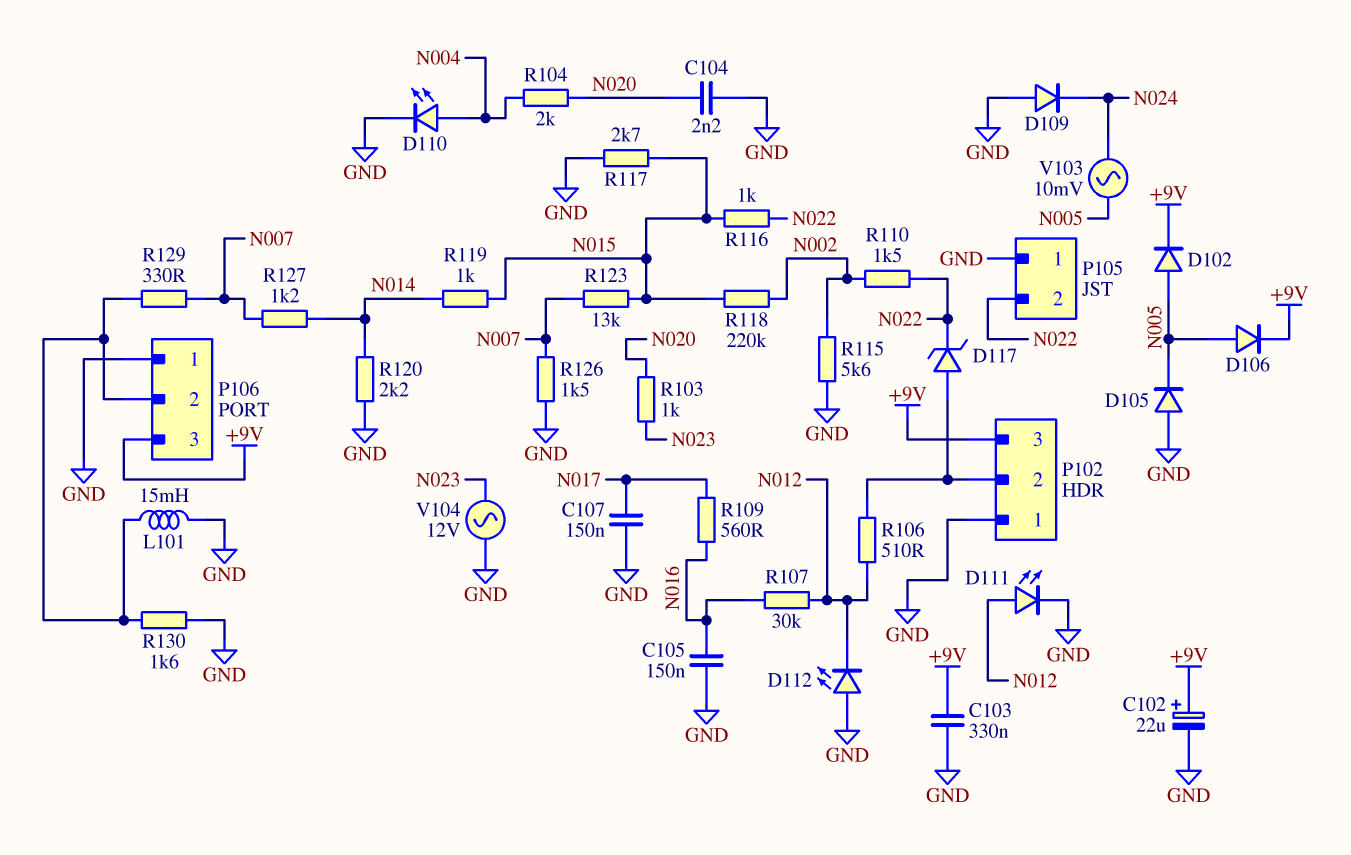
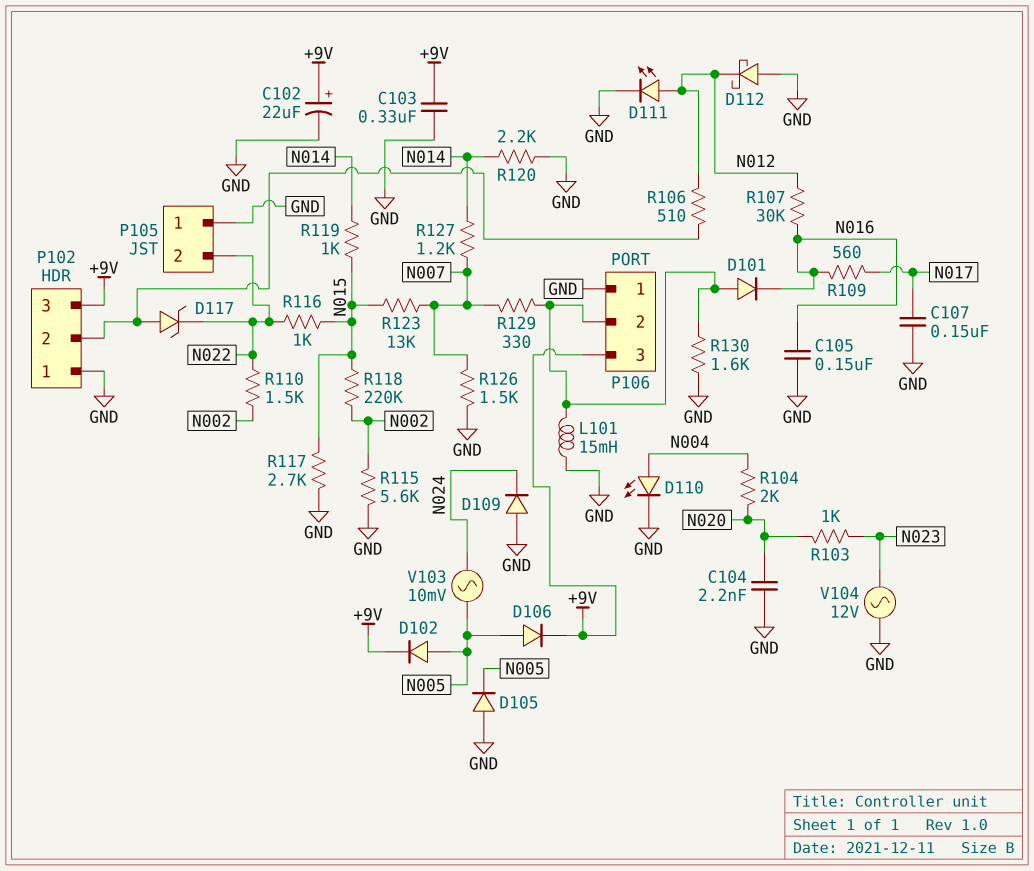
D101: none -> diode (A P106/2, K N016)
D112: LED (A GND, K N012) -> schottky (A GND, K N012)

